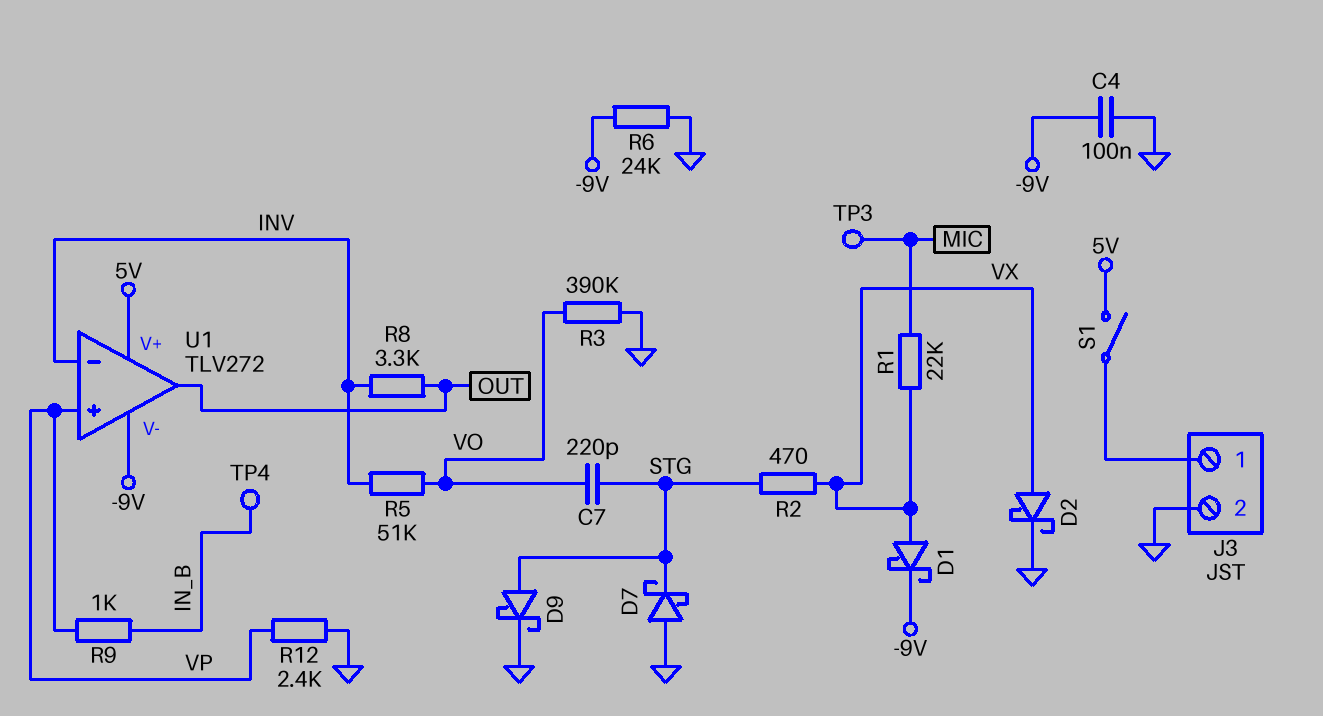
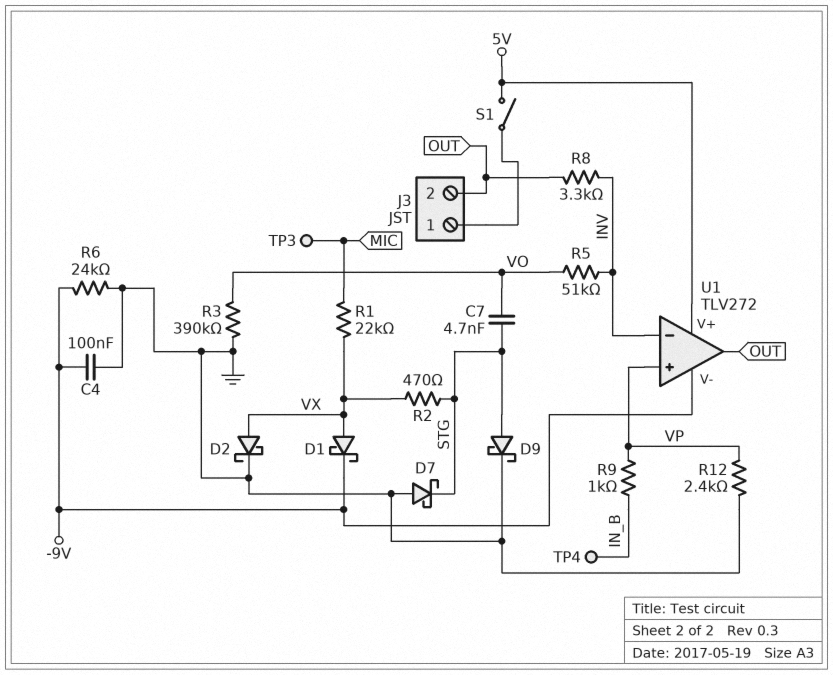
C7: 220pF (STG, VO) -> 4.7nF (STG, VO)
J3 pin 2: GND -> OUT

